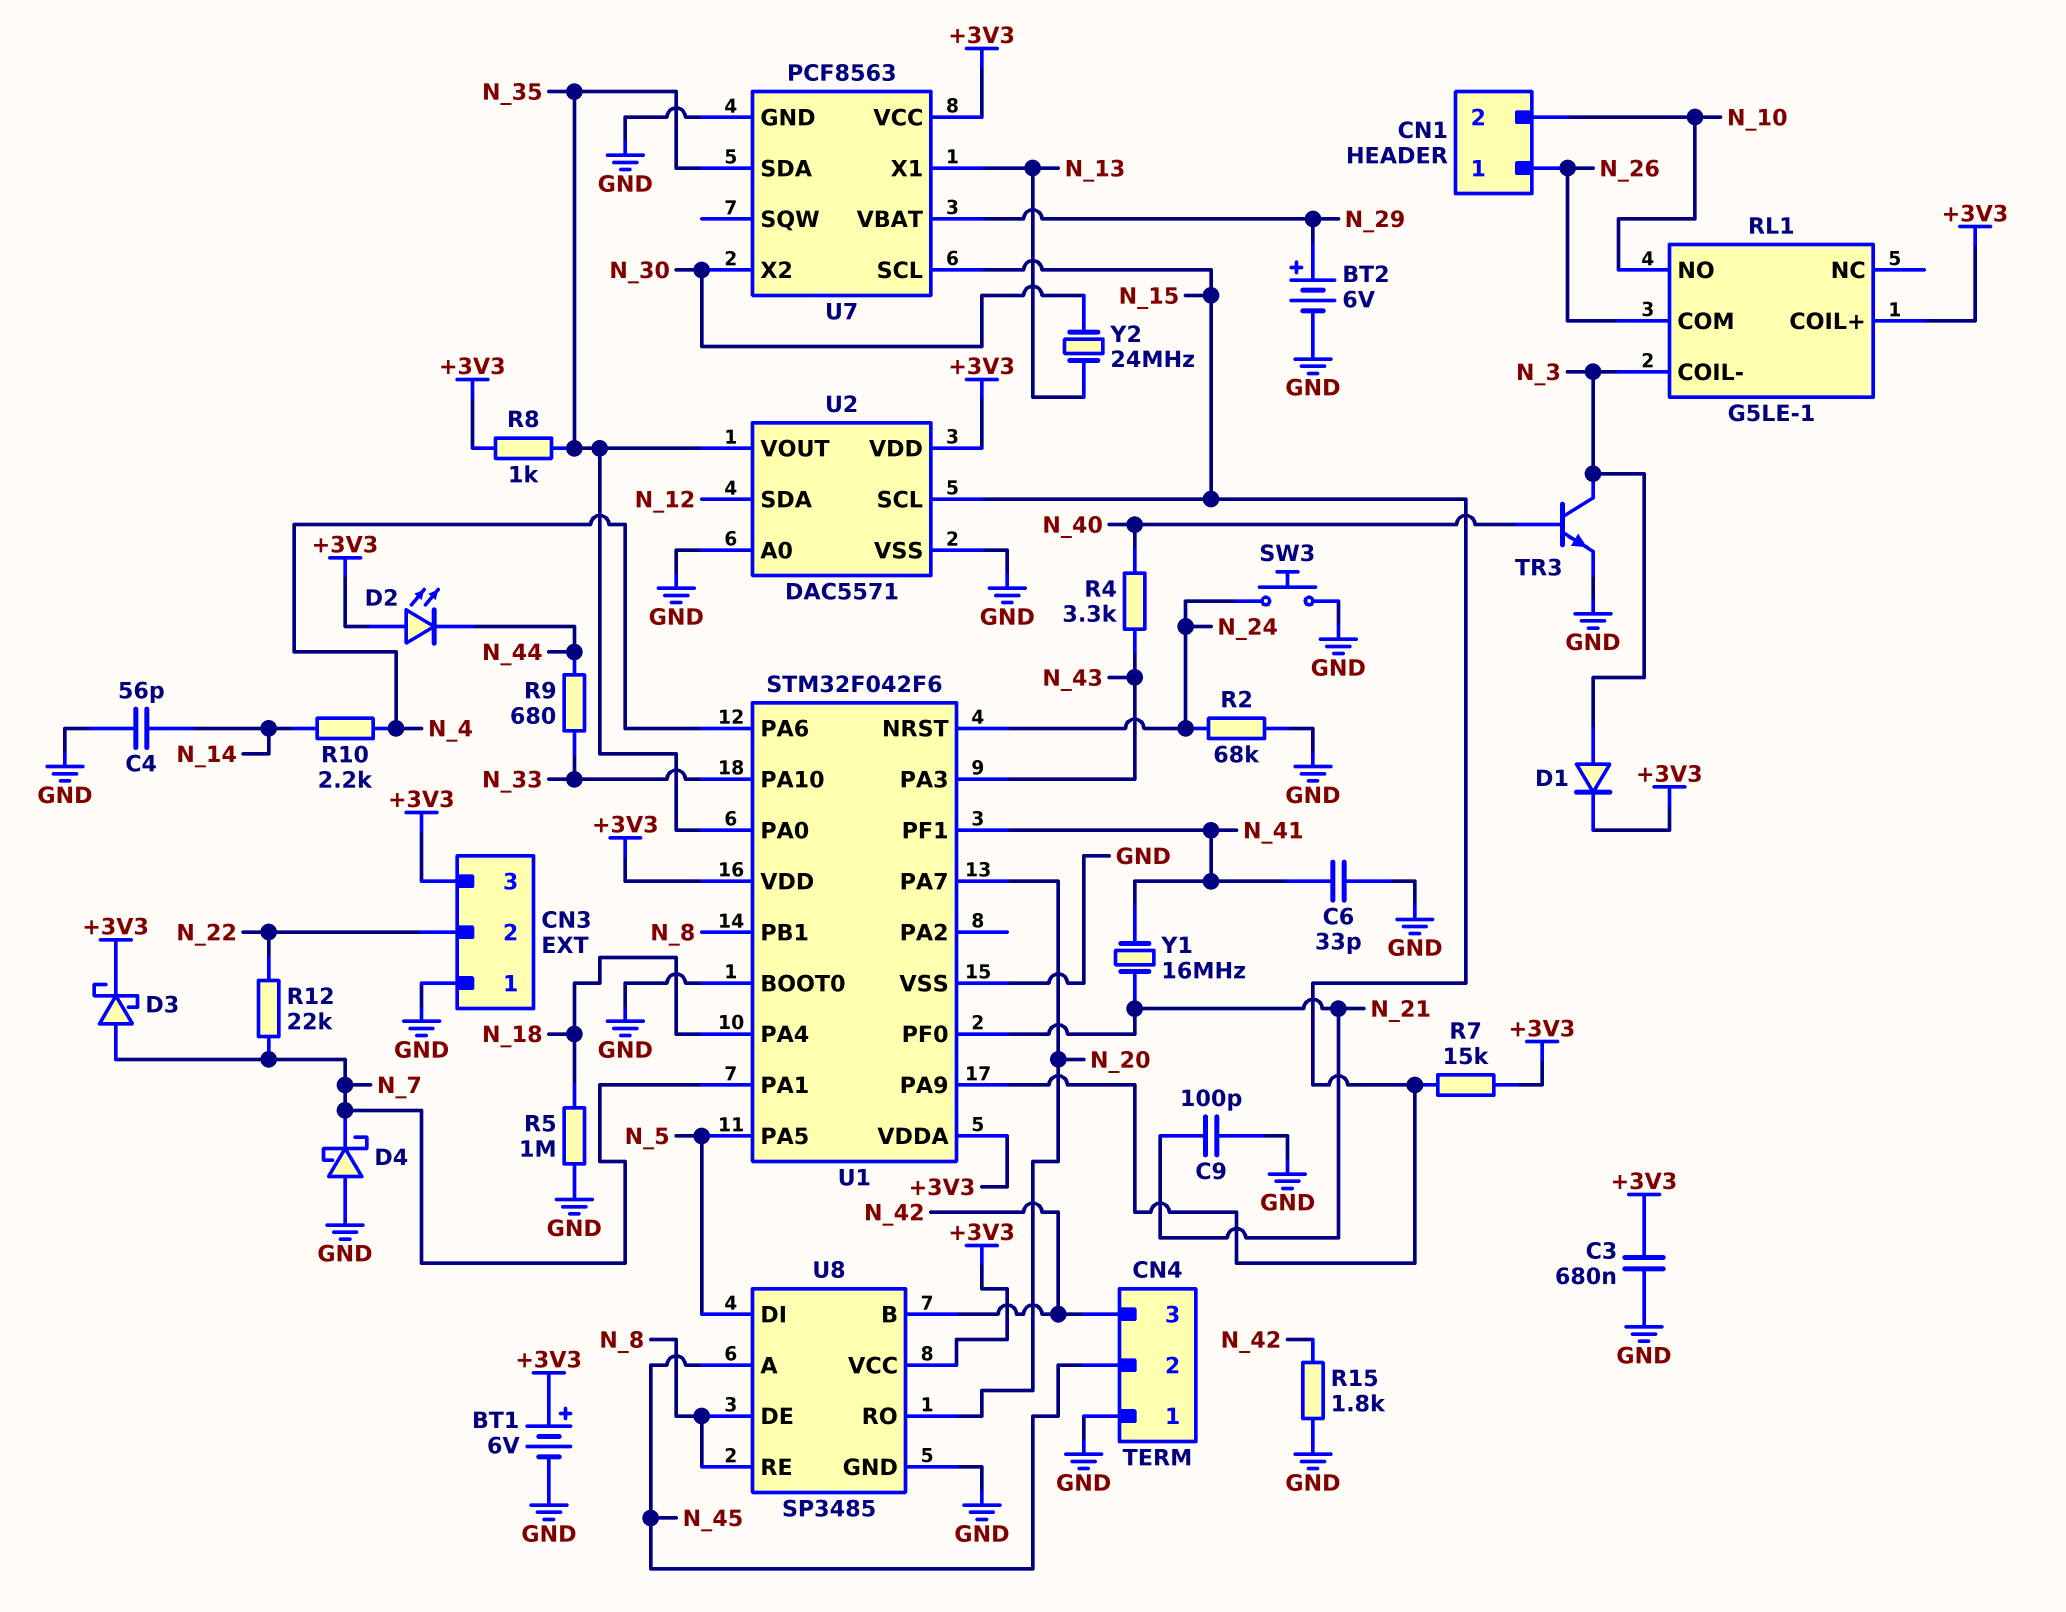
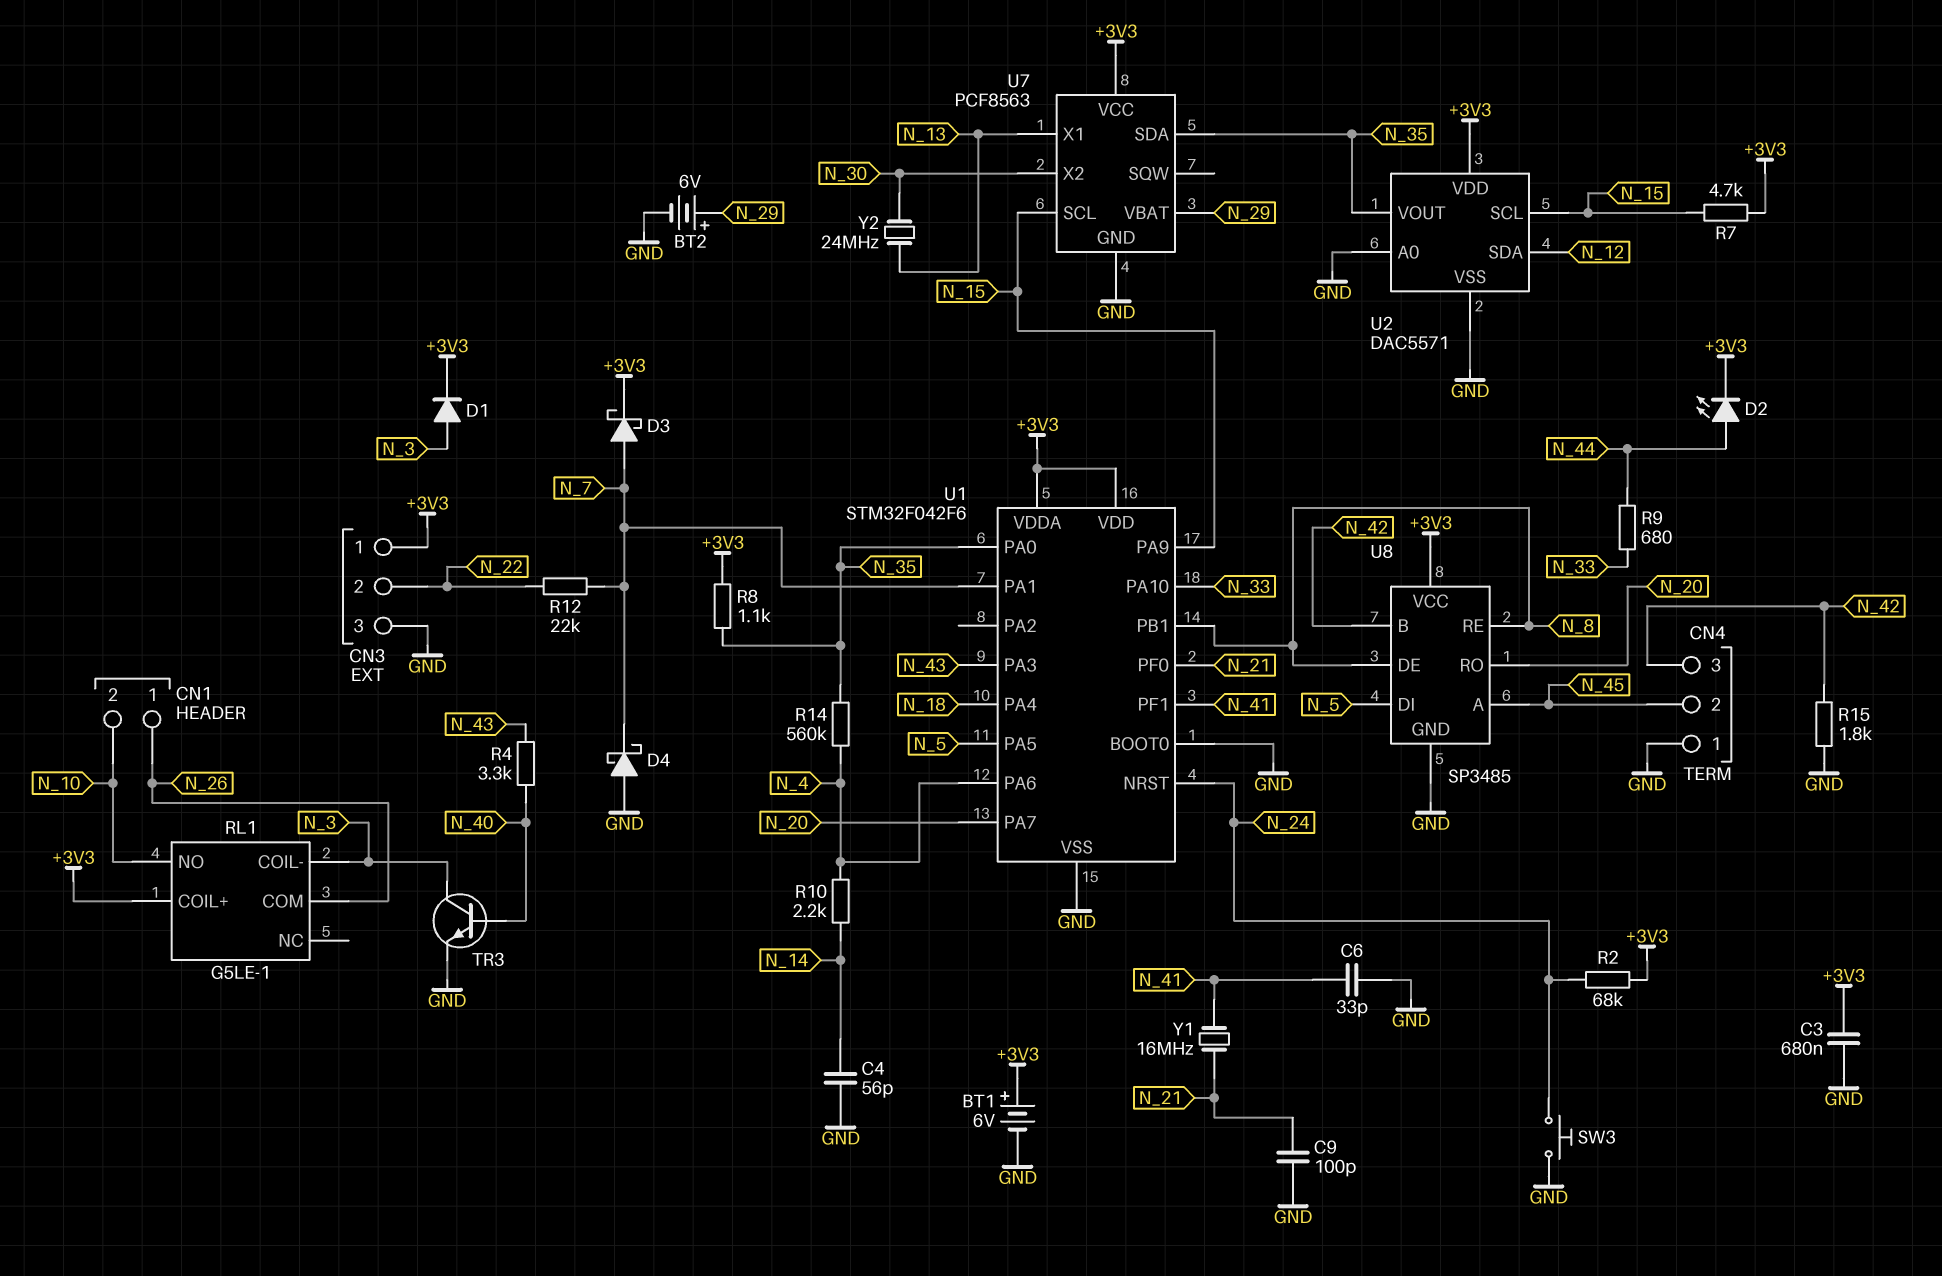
CN3 pin 1: GND -> +3V3
CN3 pin 3: +3V3 -> GND
D2: LED (A +3V3, K N_44) -> LED (A N_44, K +3V3)
R2: 68k (GND, N_24) -> 68k (+3V3, N_24)
R5: 1M (GND, N_18) -> none
R7: 15k (+3V3, N_15) -> 4.7k (+3V3, N_15)
R8: 1k (+3V3, N_35) -> 1.1k (+3V3, N_35)
R14: none -> 560k (N_4, N_35)

